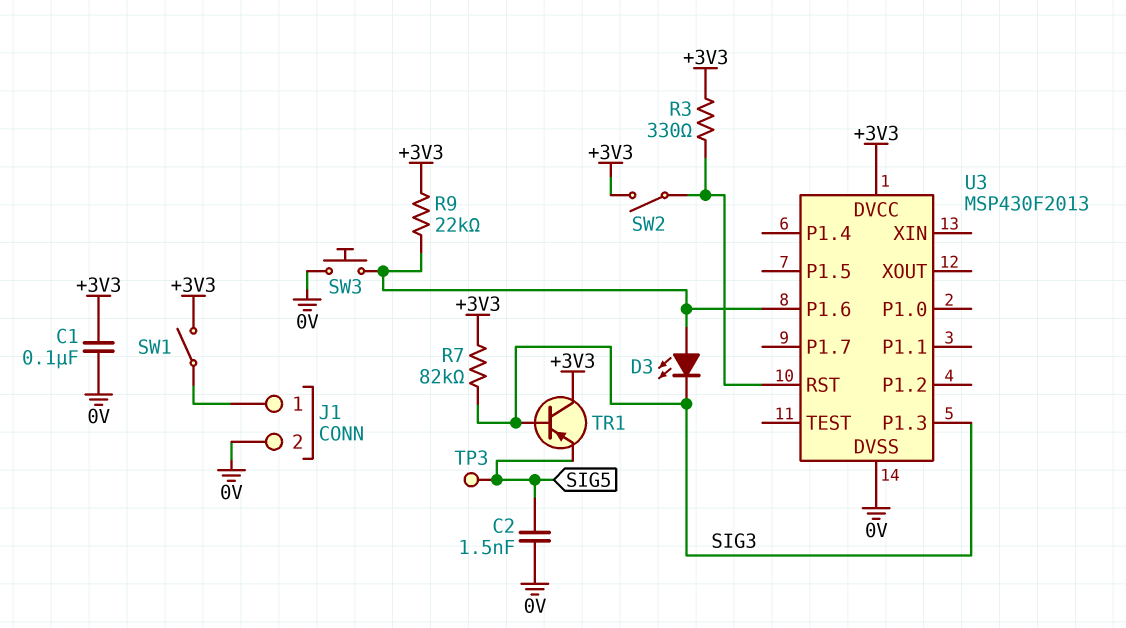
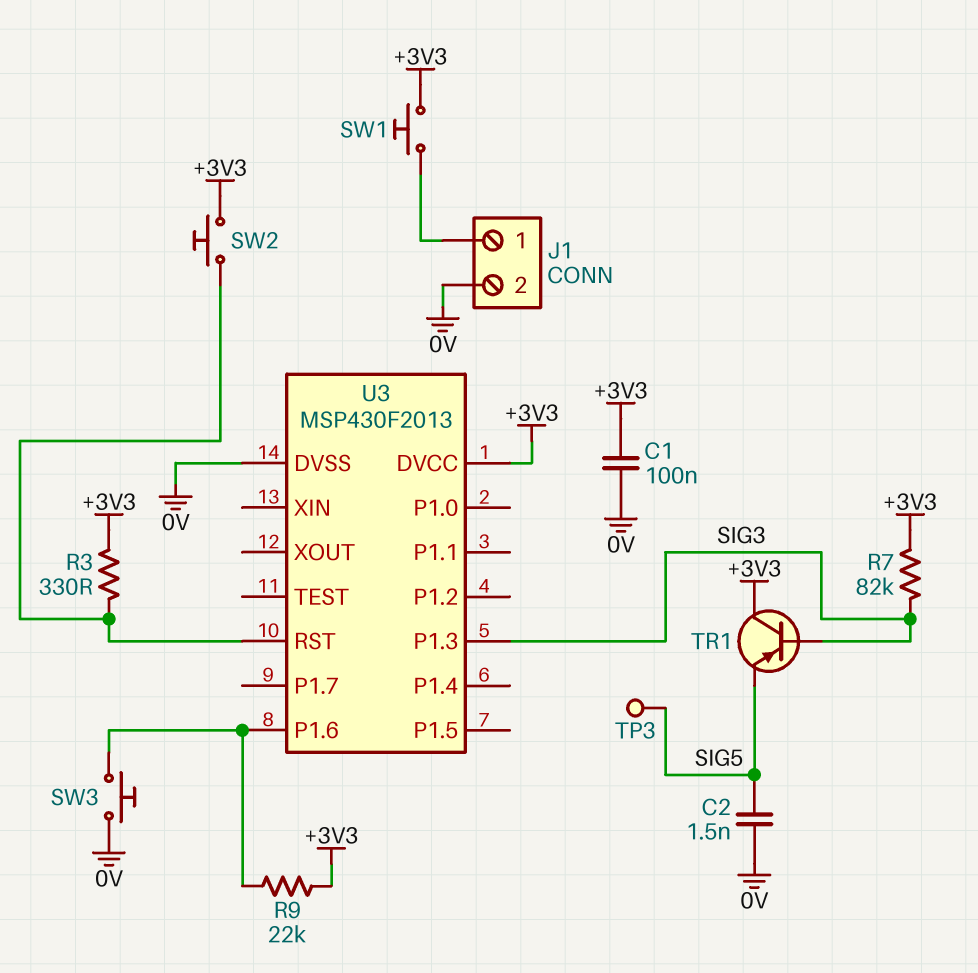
D3: LED (A U3/P1.6, K SIG3) -> none
SW1: switch (+3V3, J1/1) -> button (+3V3, J1/1)
SW2: switch (+3V3, U3/RST) -> button (+3V3, U3/RST)

